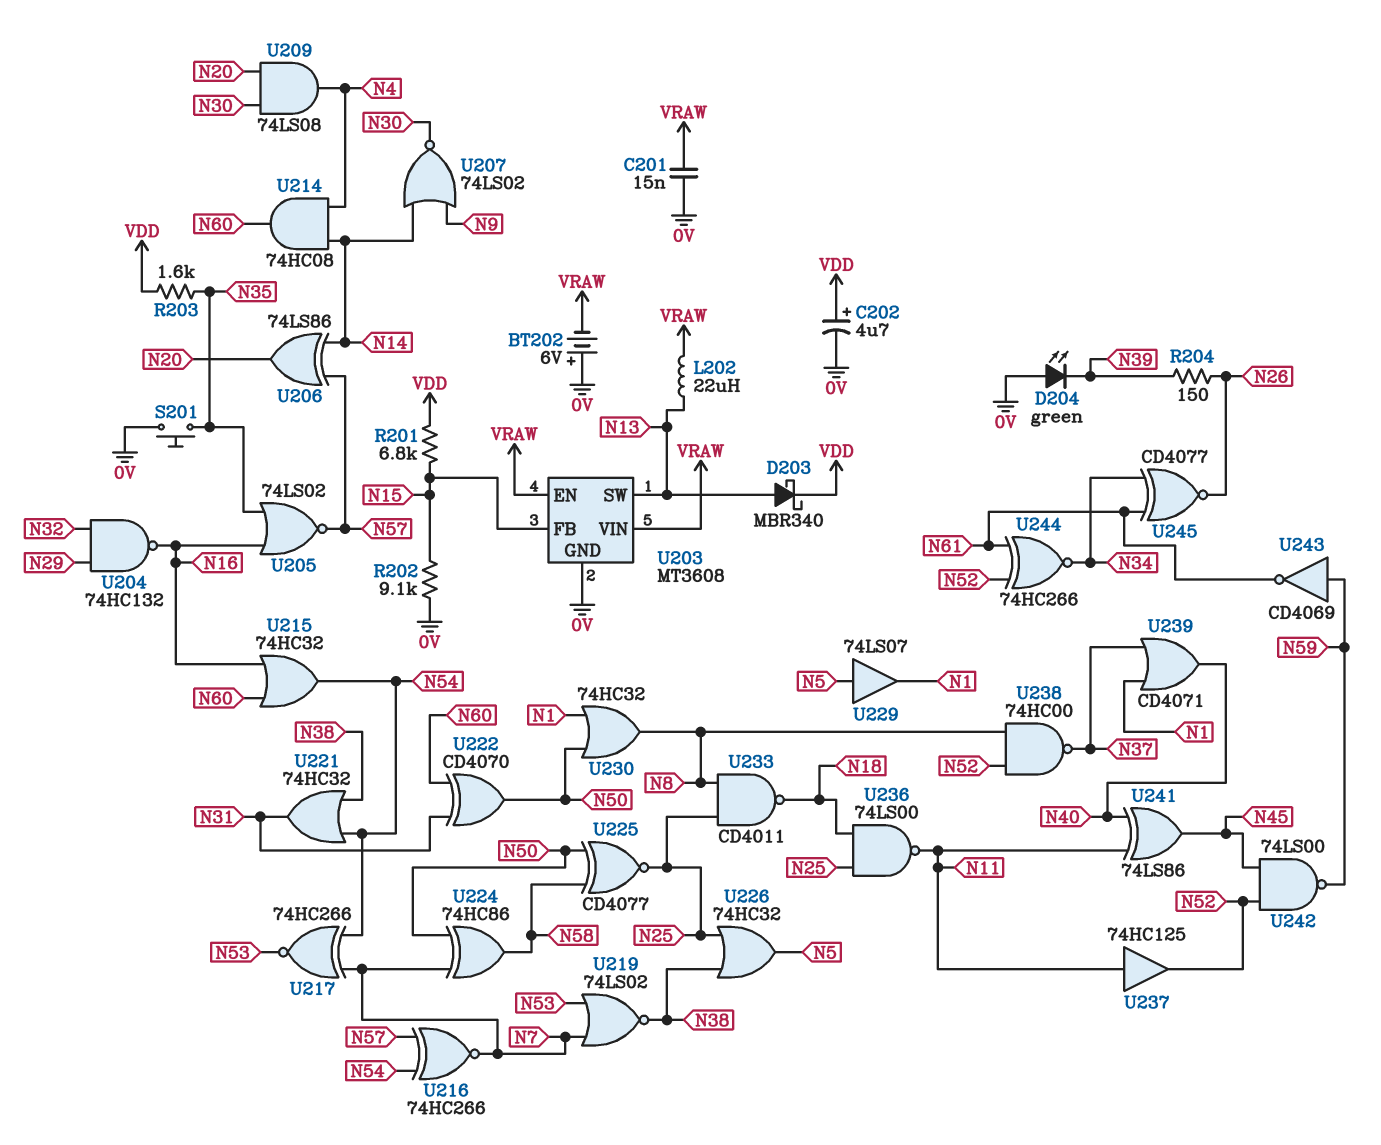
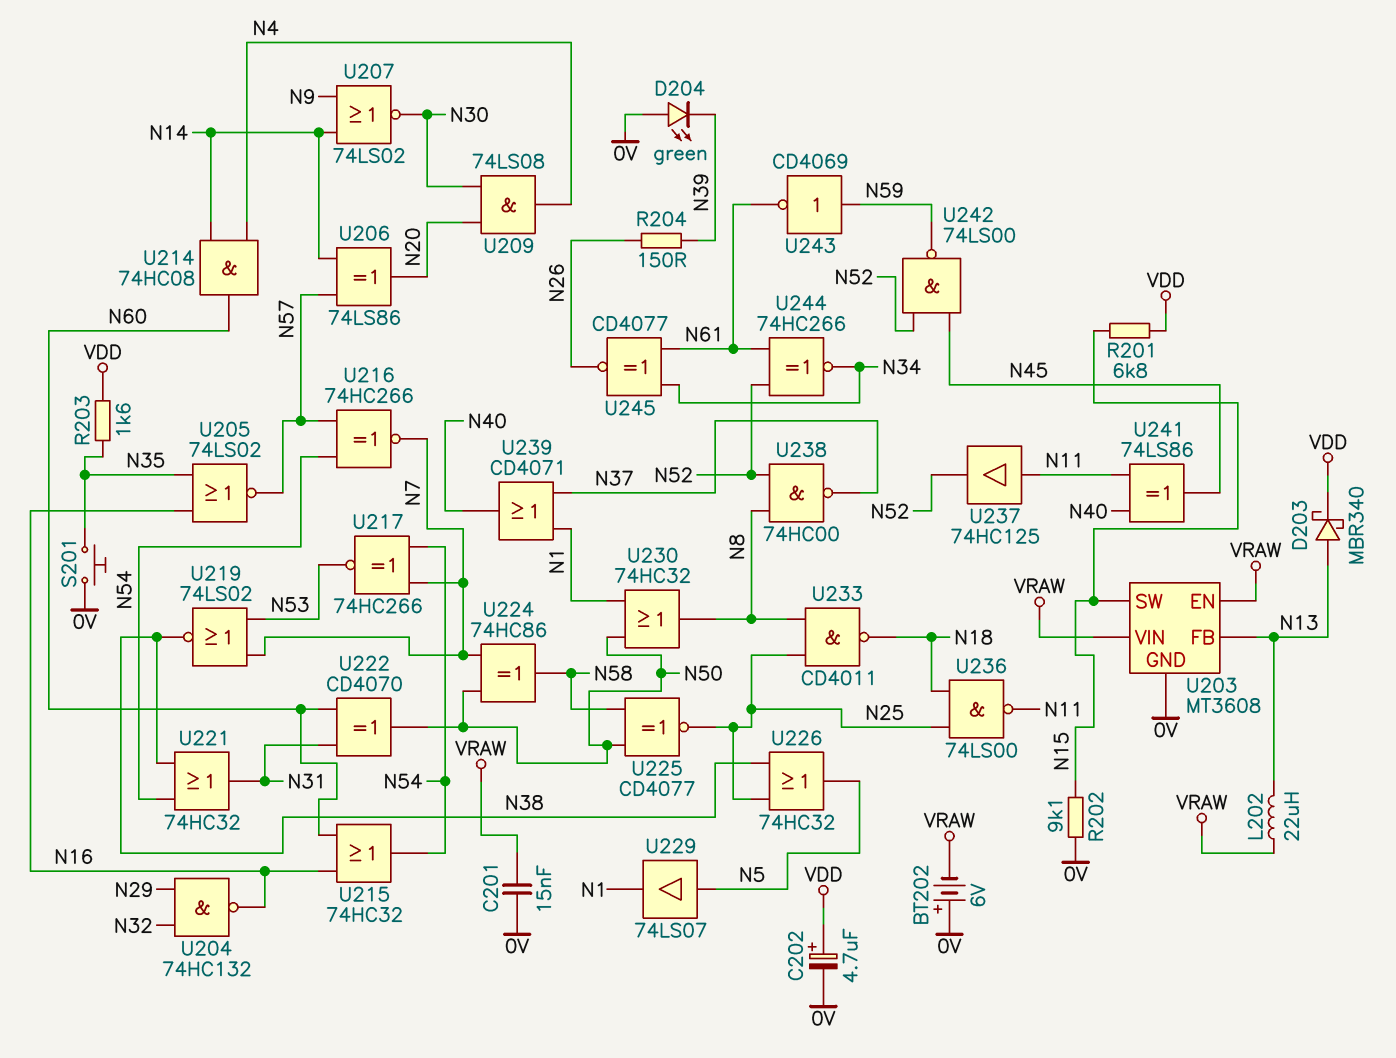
U203 pin FB: N15 -> N13
U203 pin SW: N13 -> N15

